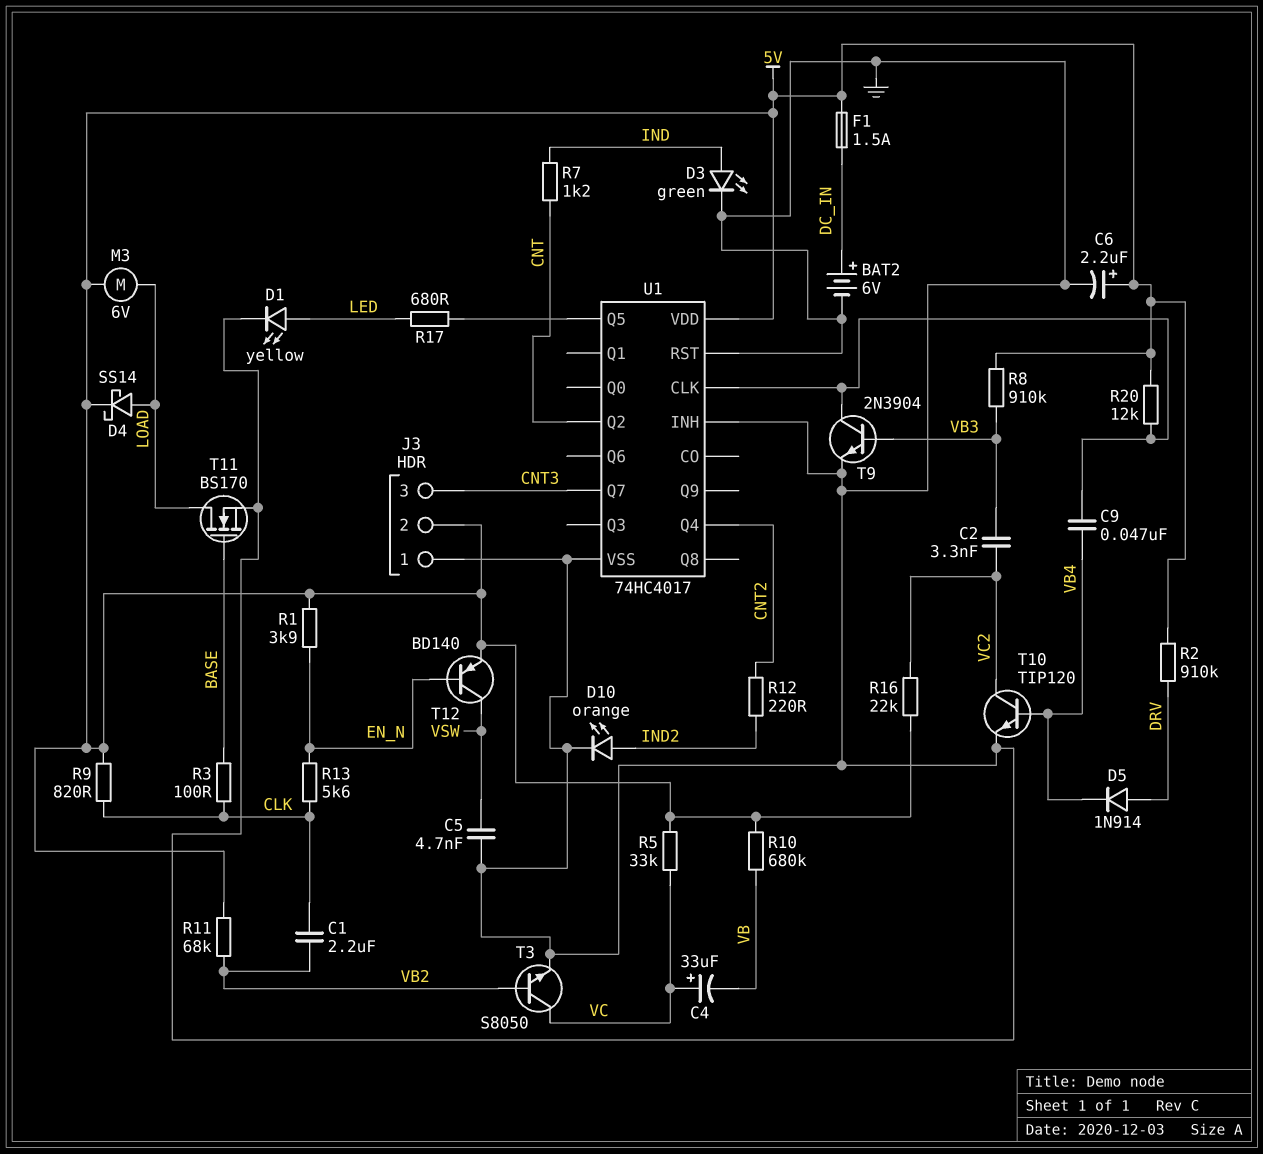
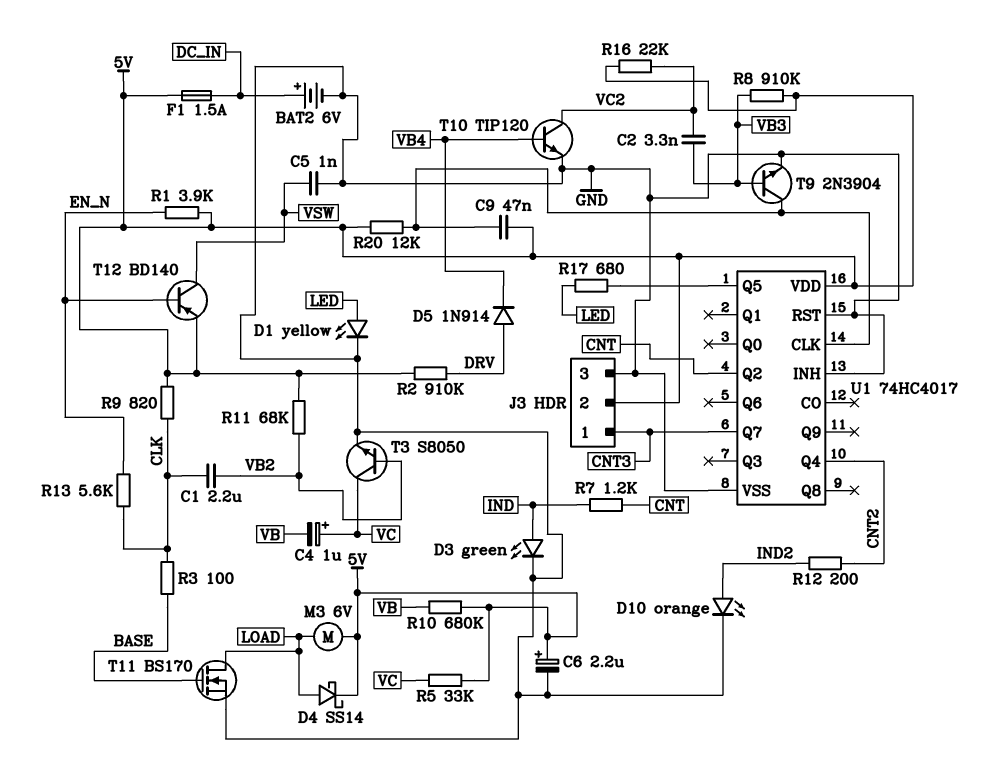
C4: 33uF (plus VC, minus VB) -> 1uF (plus VC, minus VB)
C5: 4.7nF (GND, VSW) -> 1nF (GND, VSW)
C9: 47nF (U1/CLK, VB4) -> 47nF (5V, U1/CLK)
J3 pin 1: GND -> CNT3
J3 pin 3: CNT3 -> GND
R12: 220 (CNT2, IND2) -> 200 (CNT2, IND2)

